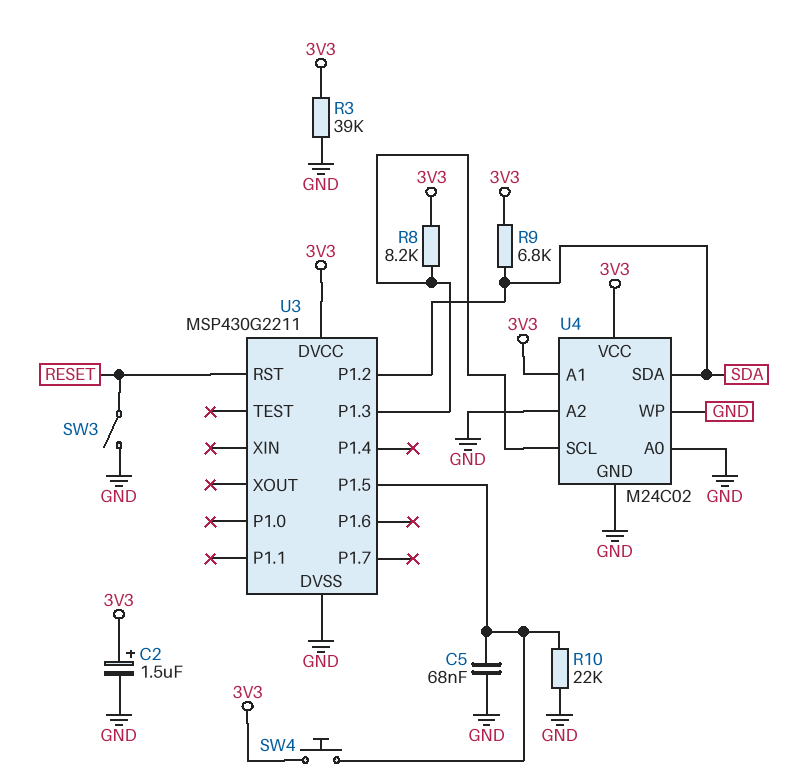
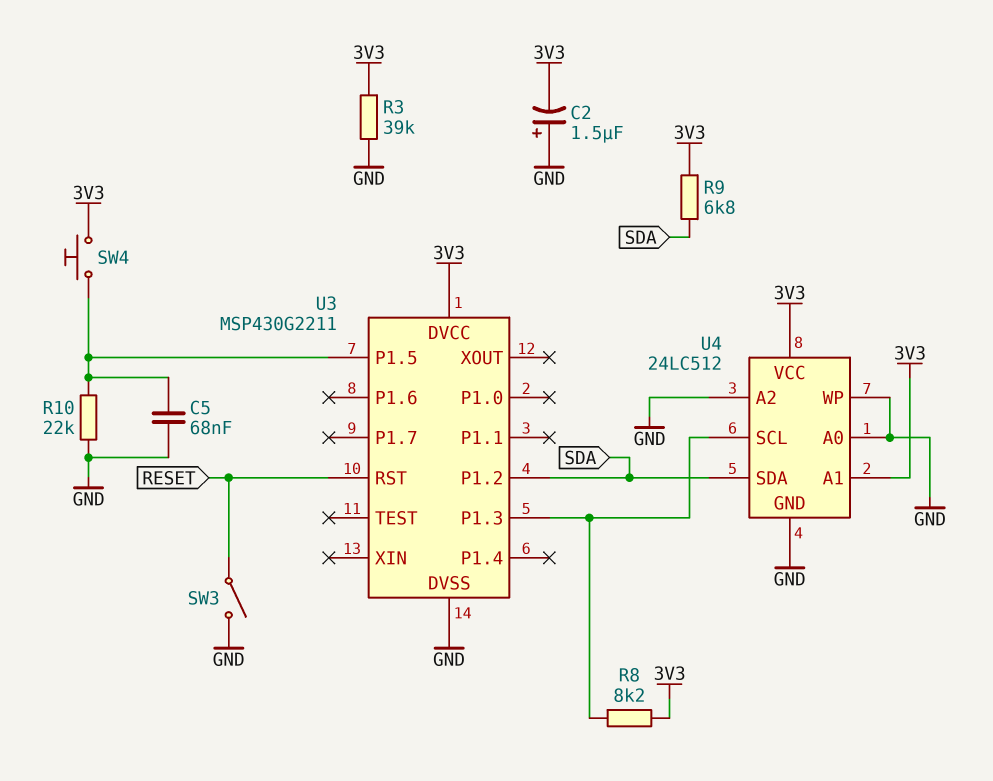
C2: 1.5uF (plus 3V3, minus GND) -> 1.5uF (plus GND, minus 3V3)
U4: M24C02 -> 24LC512

